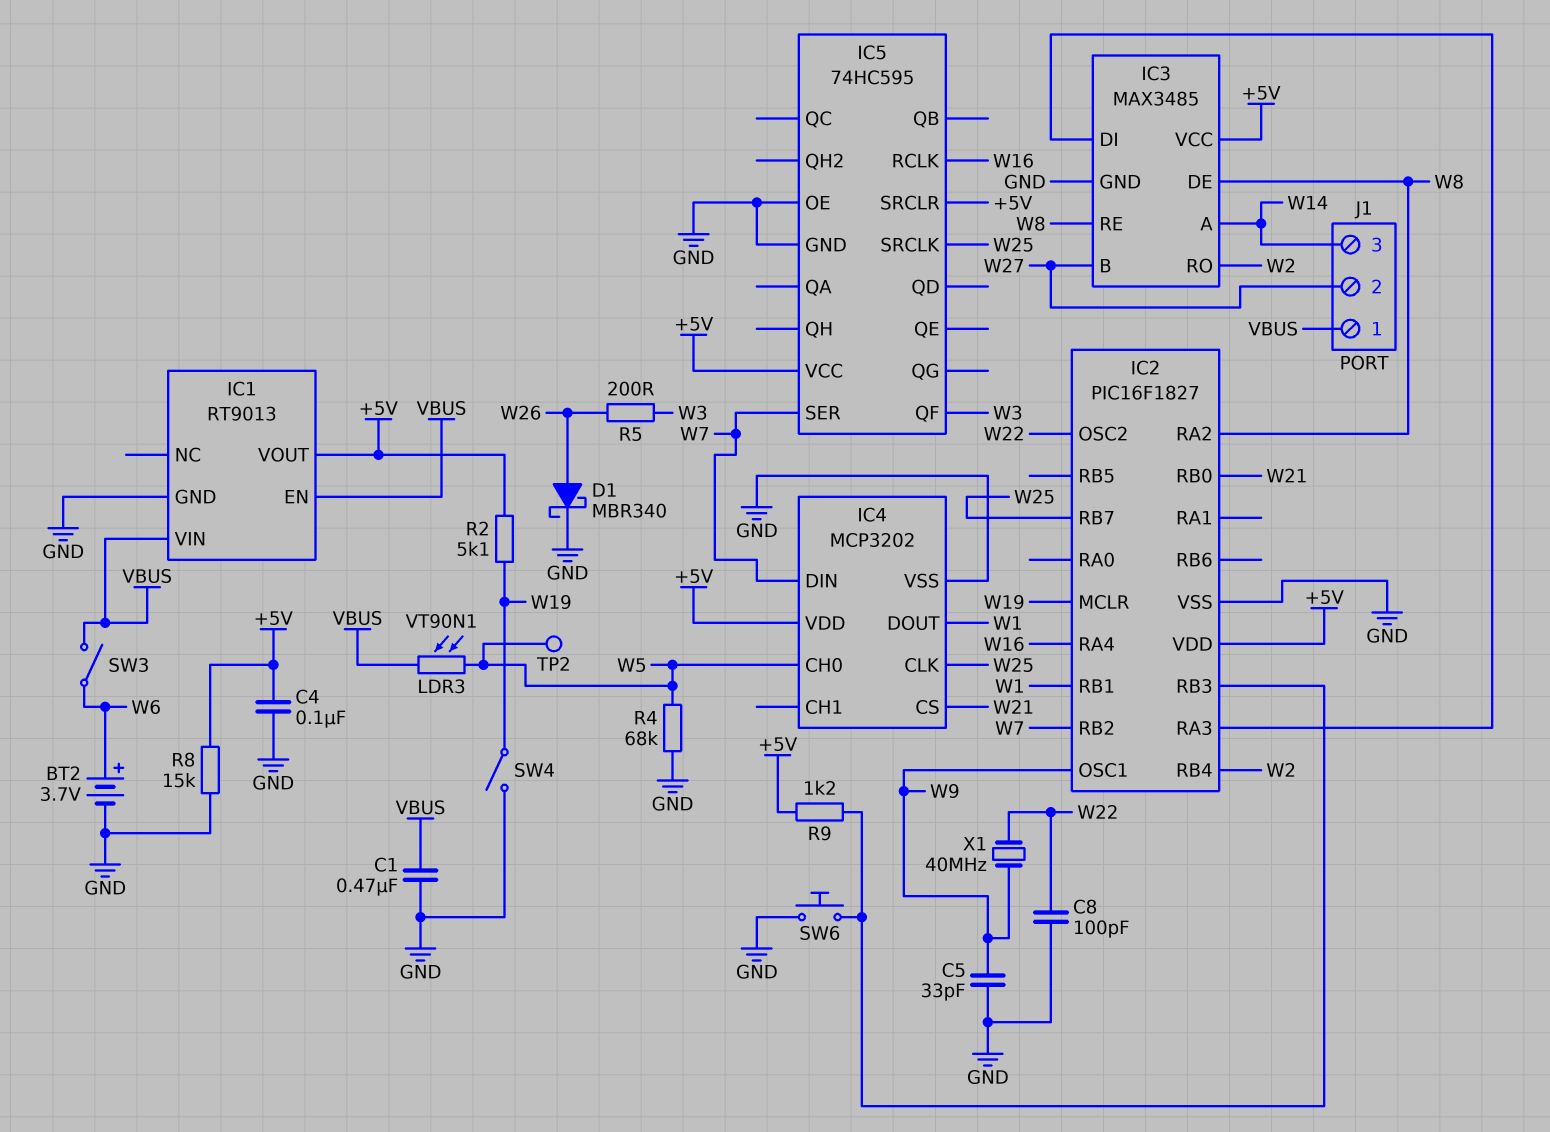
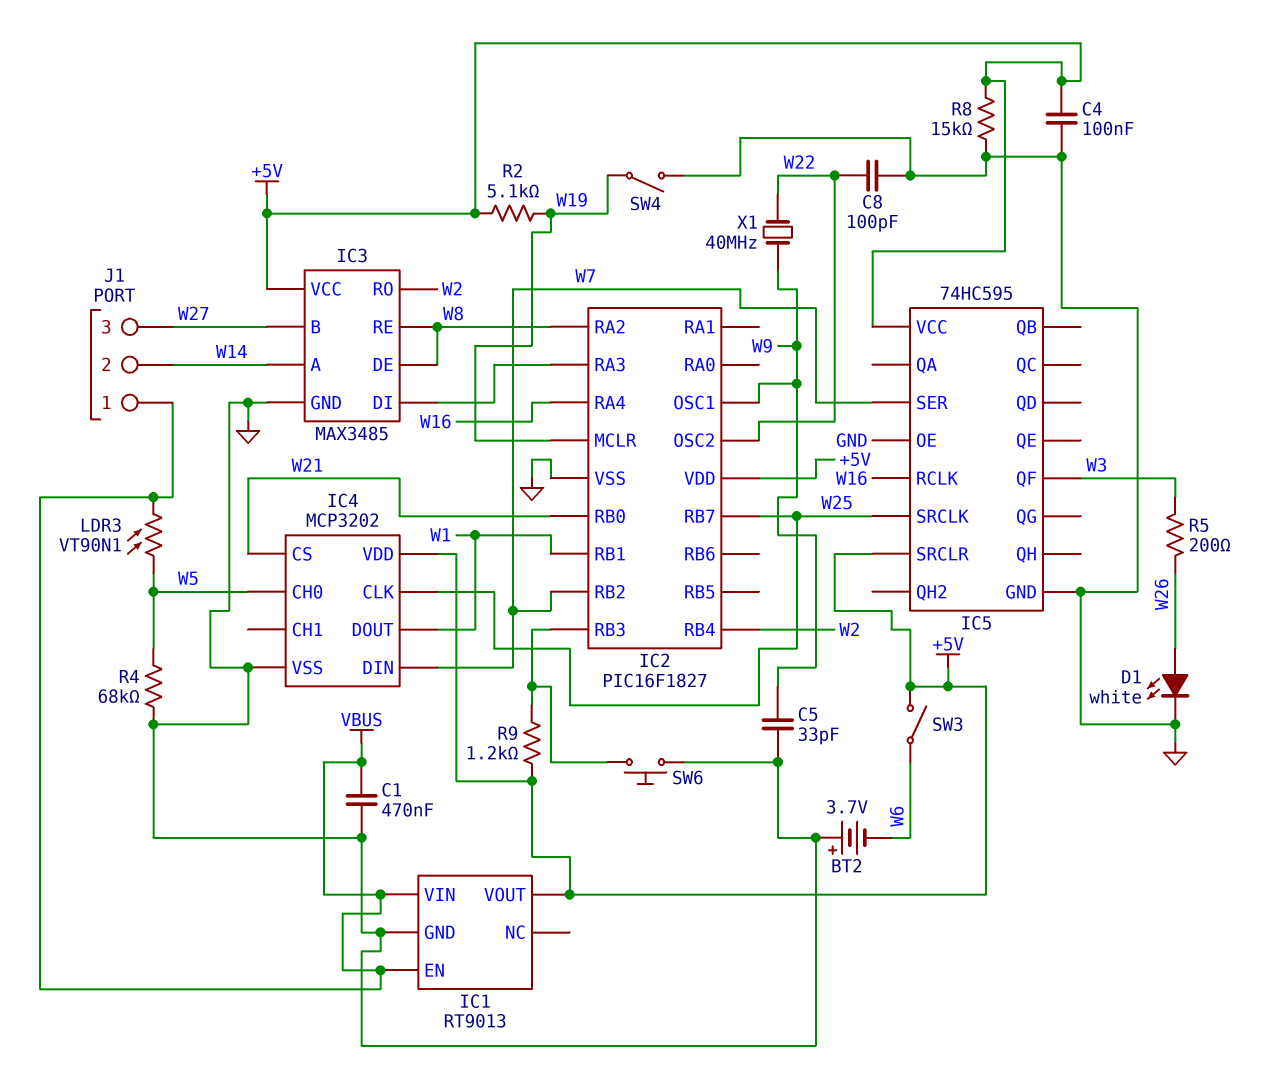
BT2: 3.7V (plus W6, minus GND) -> 3.7V (plus GND, minus W6)
D1: schottky MBR340 (A W26, K GND) -> LED white (A W26, K GND)
J1 pin 2: W27 -> W14
J1 pin 3: W14 -> W27
SW3: switch (VBUS, W6) -> switch (+5V, W6)
TP2: test point (W5) -> none

